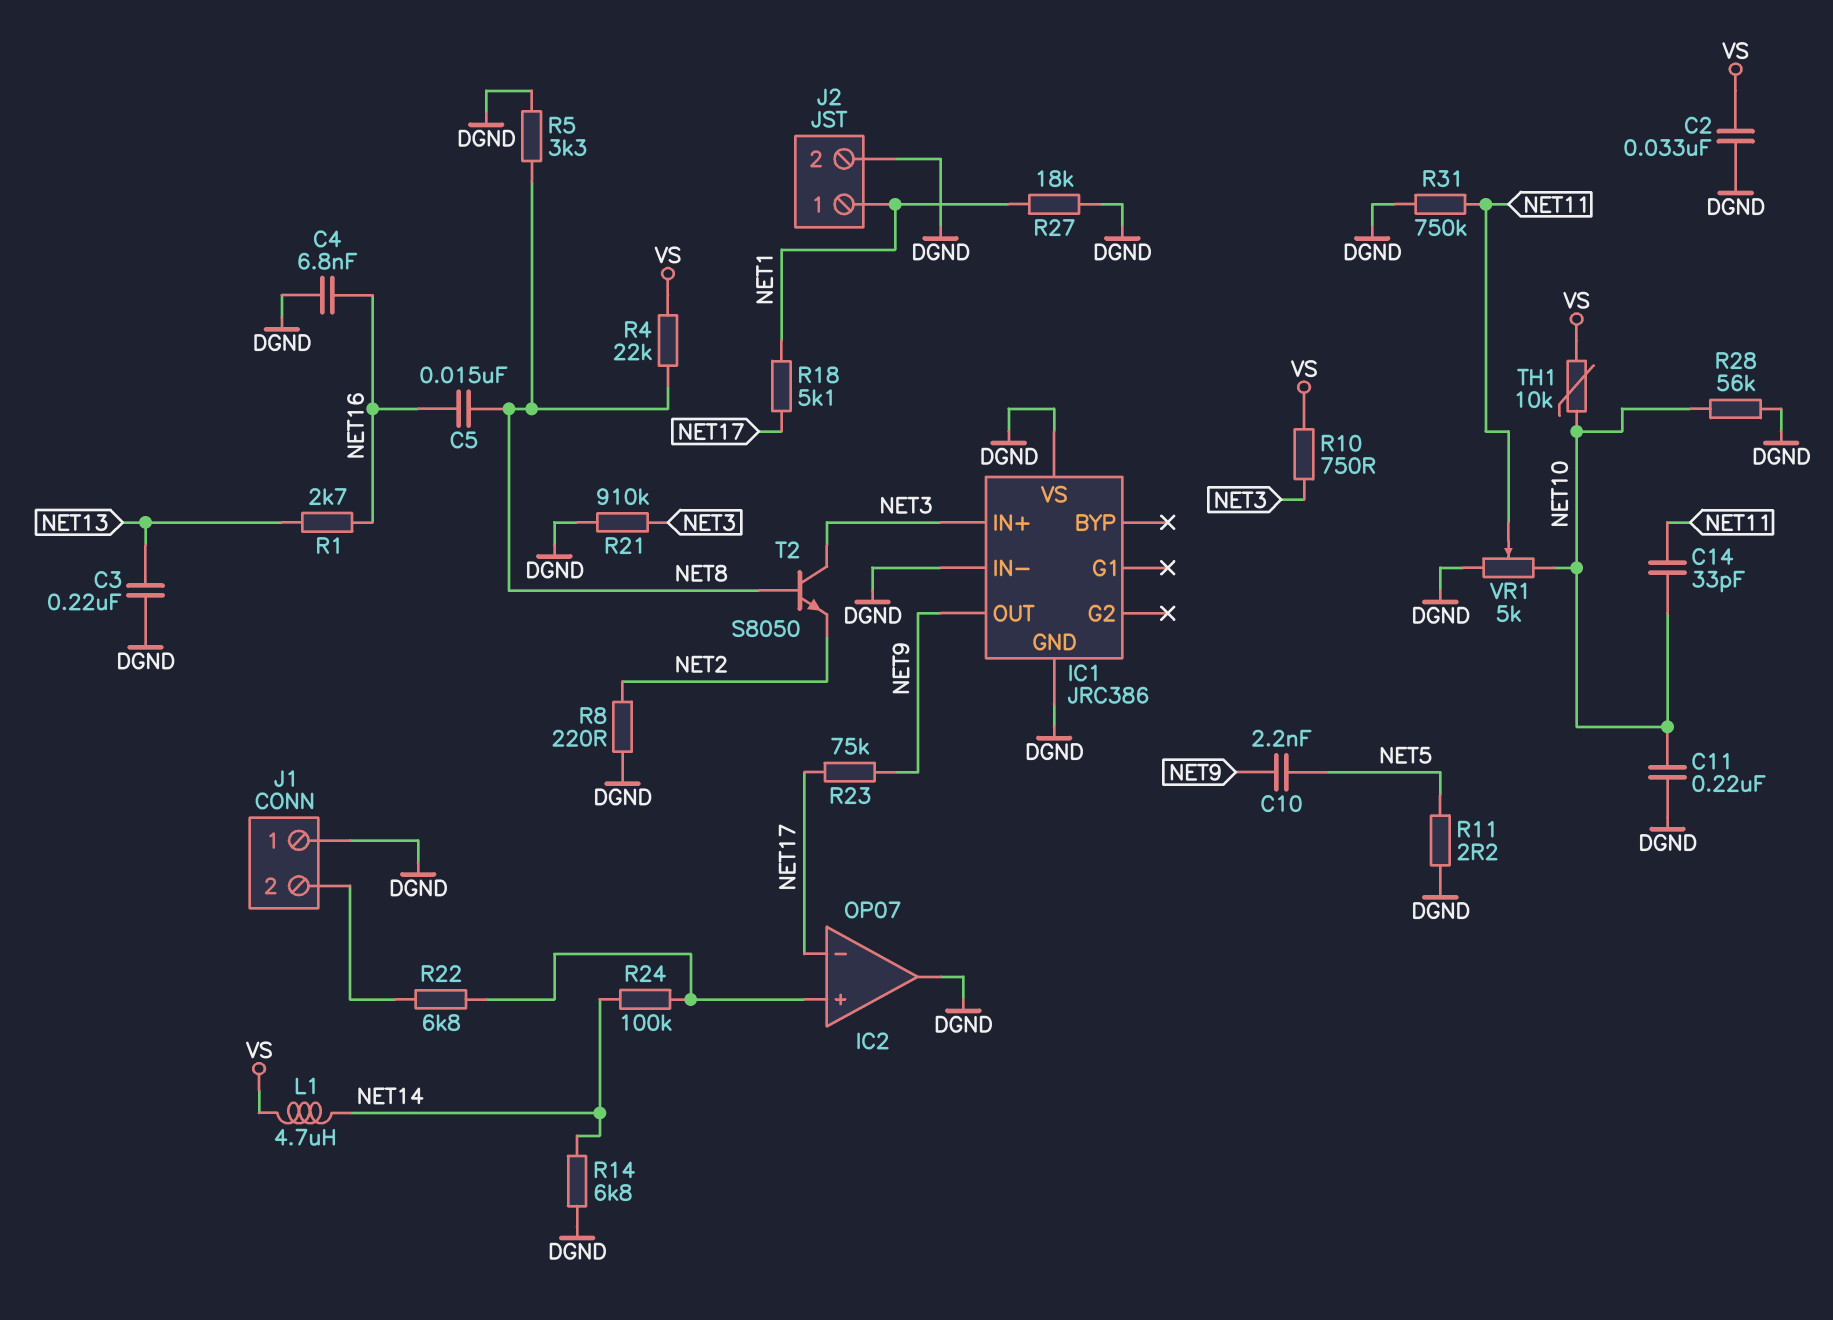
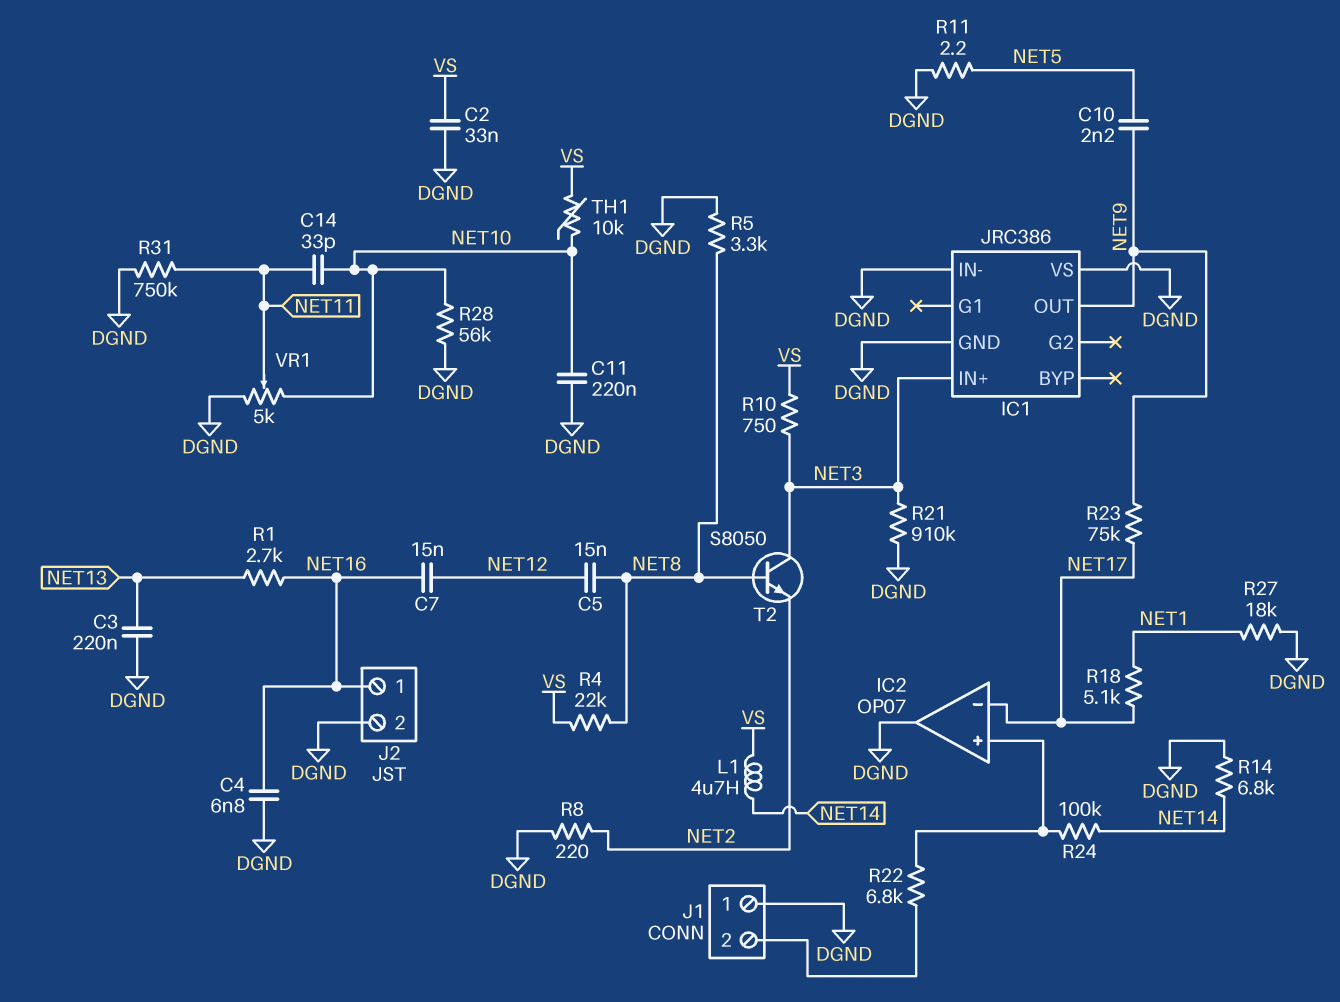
C5: 15nF (NET8, NET16) -> 15nF (NET8, NET12)
C7: none -> 15nF (NET12, NET16)
J2 pin 1: NET1 -> NET16

